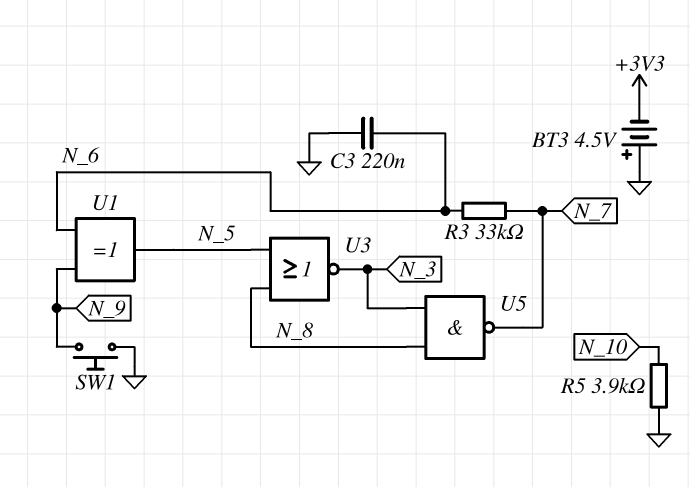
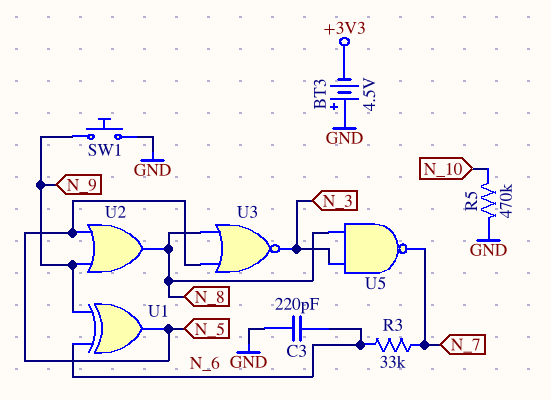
C3: 220nF (GND, N_6) -> 220pF (GND, N_6)
R5: 3.9k (GND, N_10) -> 470k (GND, N_10)
U2: none -> OR (in N_5, in N_9, out N_8)

